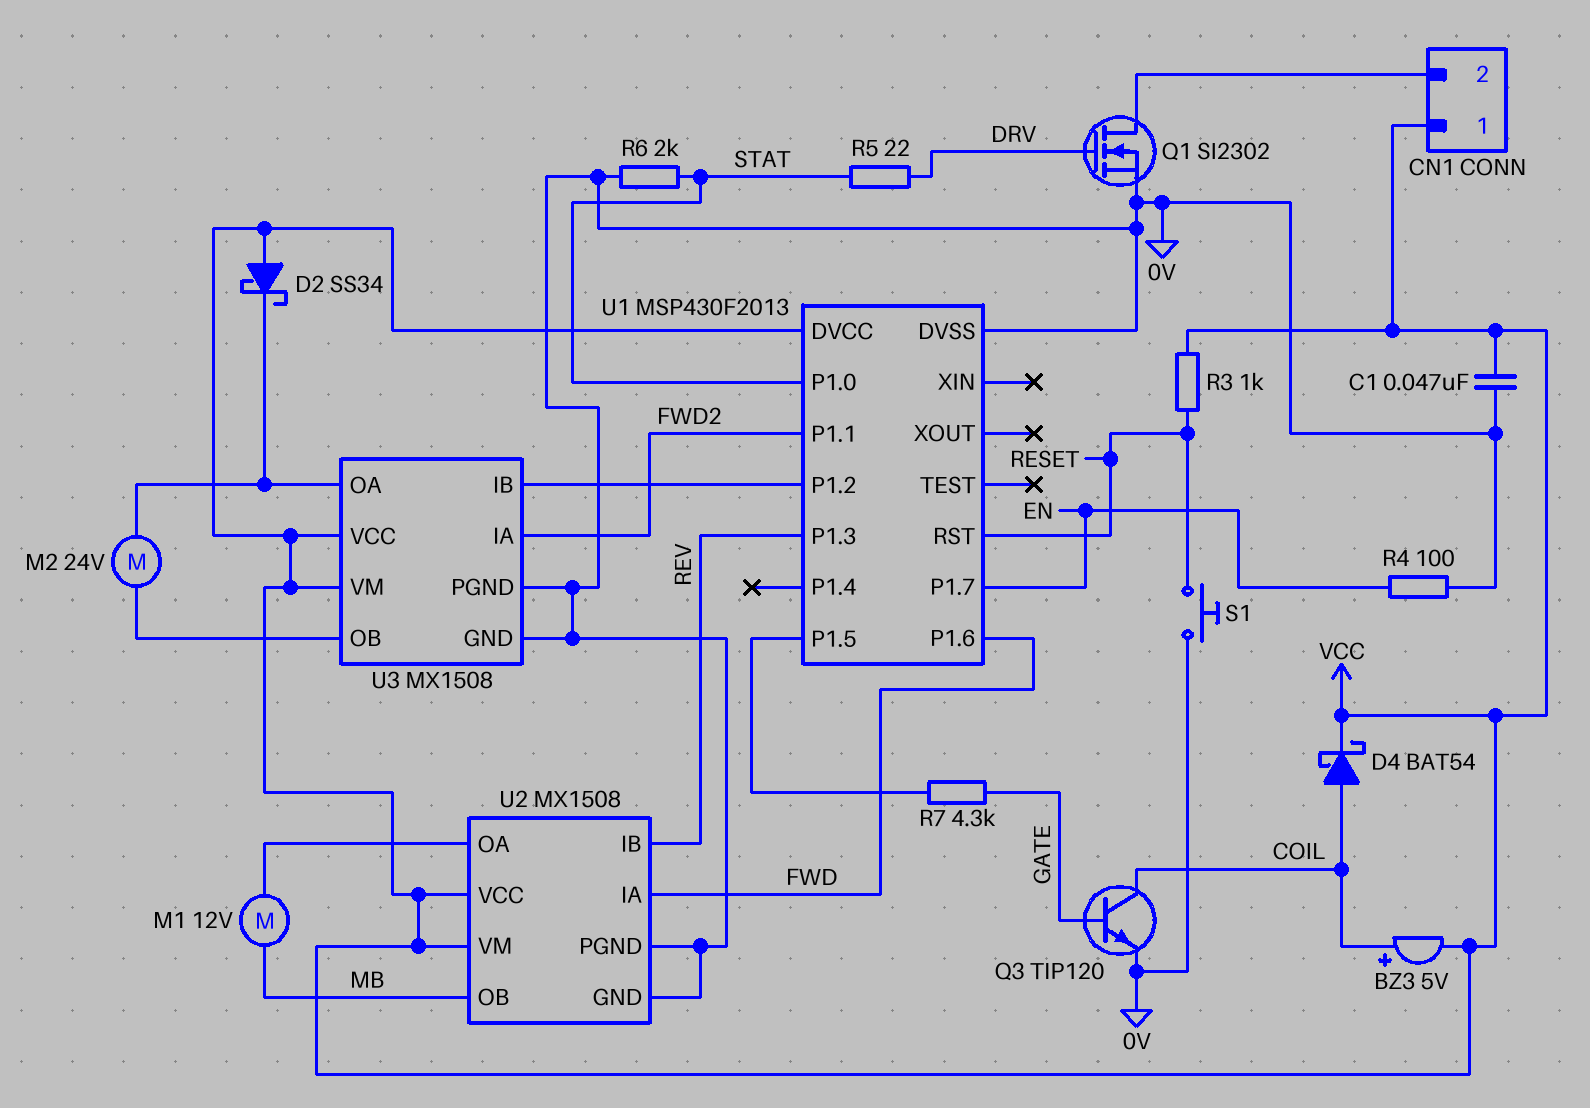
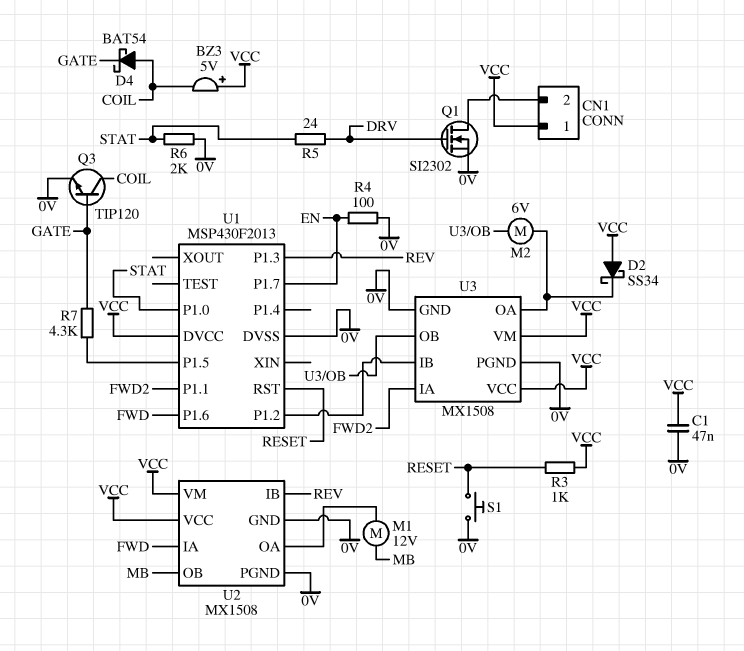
BZ3: buzzer 5V (plus COIL, minus VCC) -> buzzer 5V (plus VCC, minus COIL)
D4: schottky BAT54 (A COIL, K VCC) -> schottky BAT54 (A COIL, K GATE)
M2: motor 24V (U3/OA, U3/OB) -> motor 6V (U3/OA, U3/OB)
R5: 22 (DRV, STAT) -> 24 (DRV, STAT)

